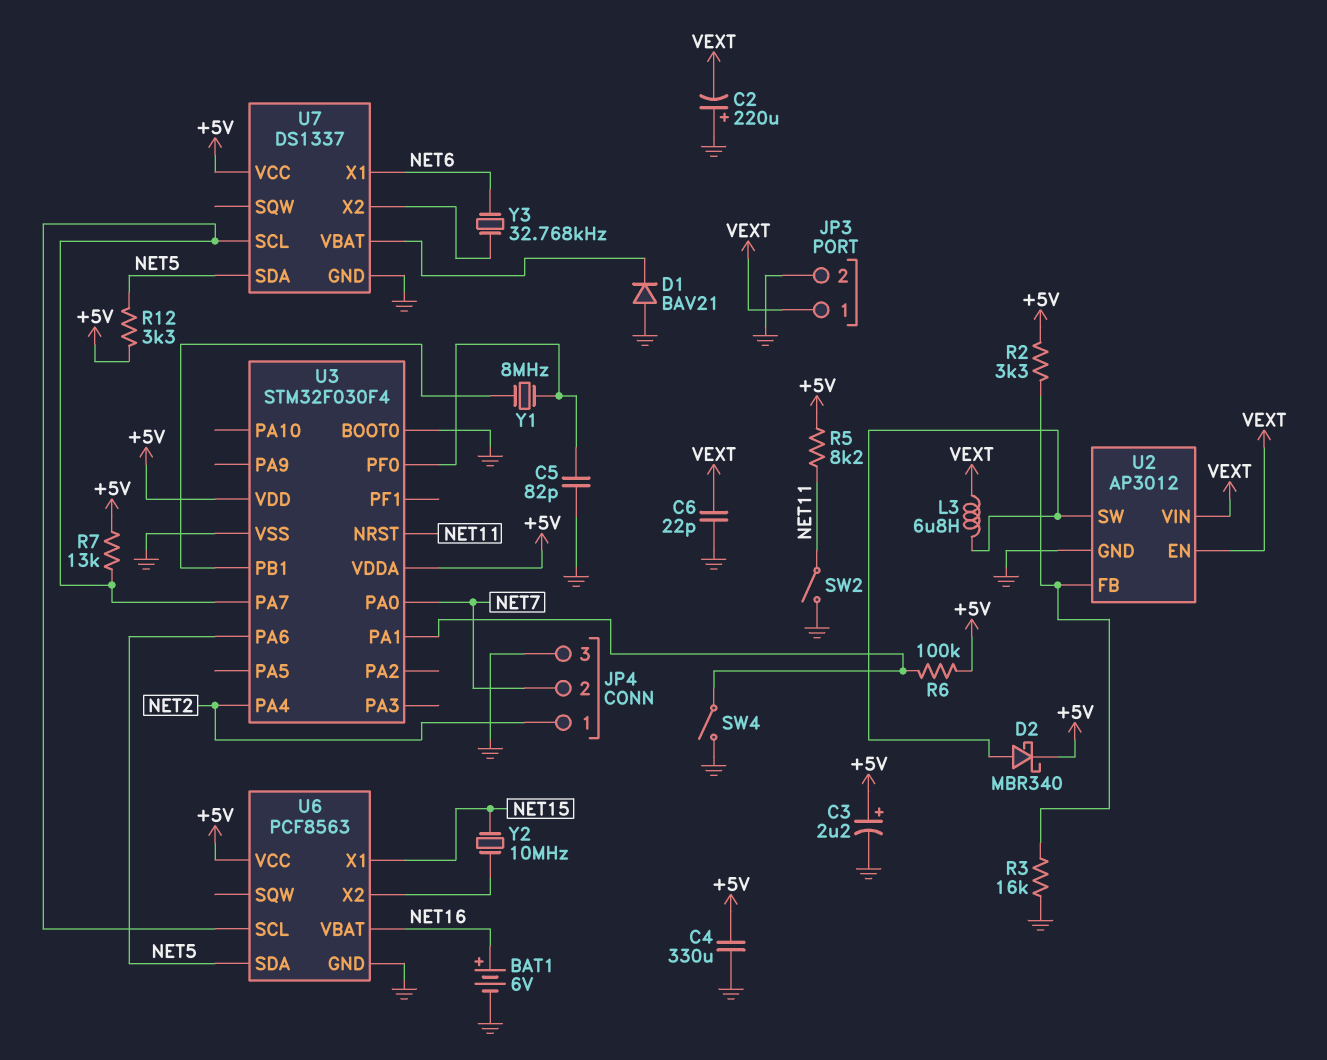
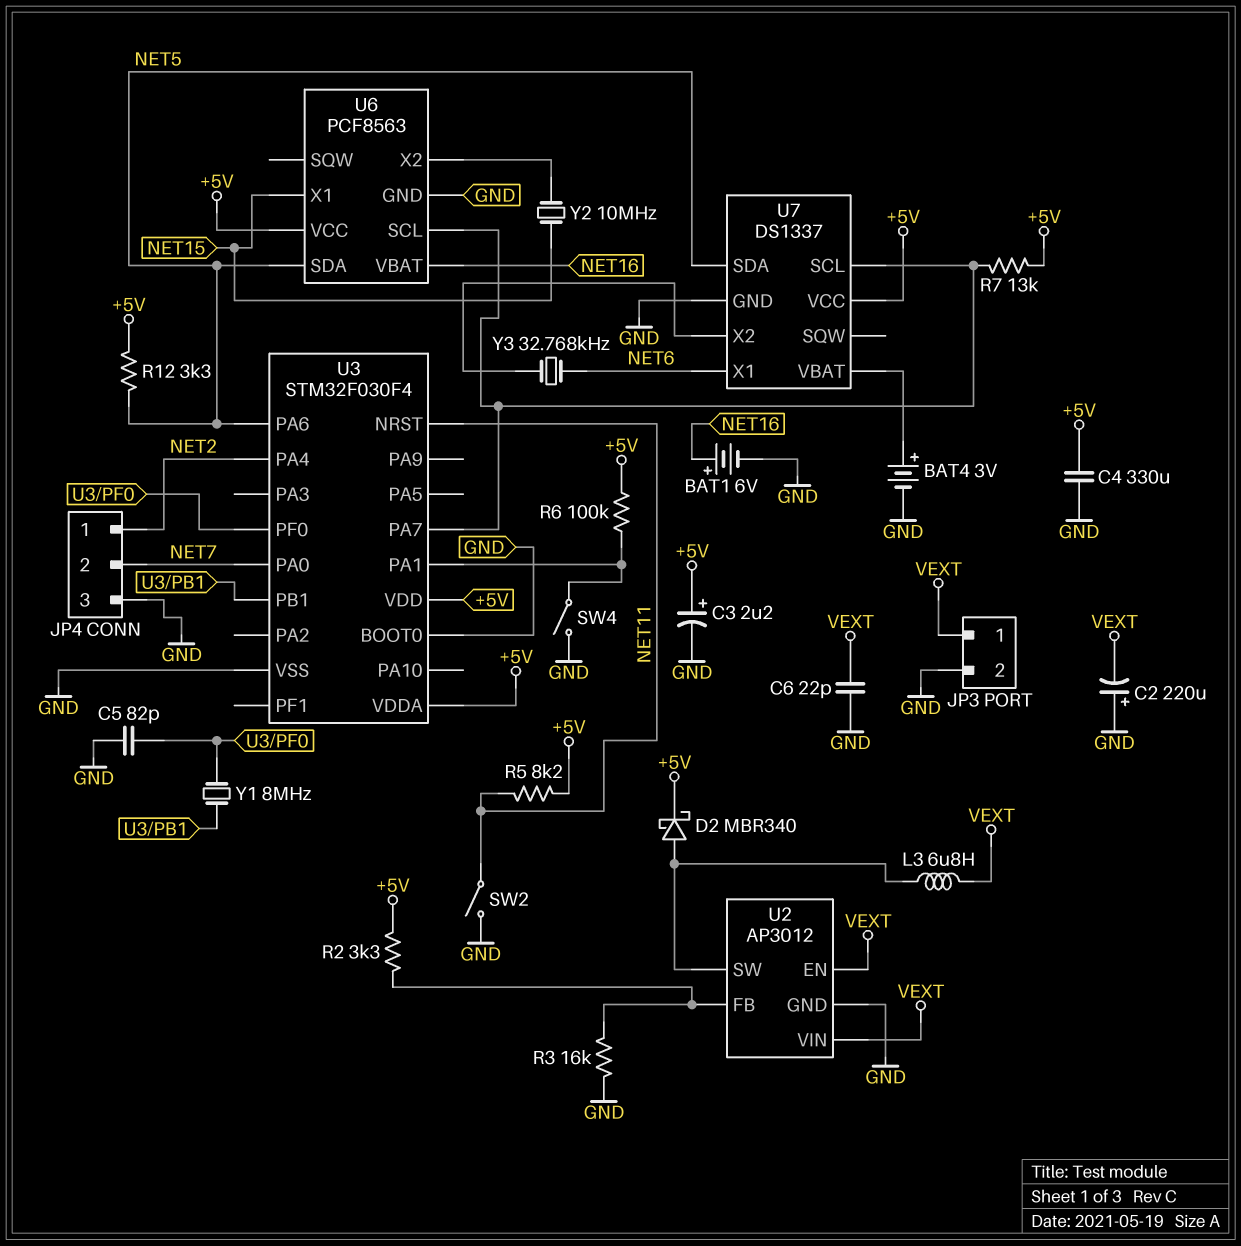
BAT4: none -> 3V (plus U7/VBAT, minus GND)
D1: diode BAV21 (A GND, K U7/VBAT) -> none

